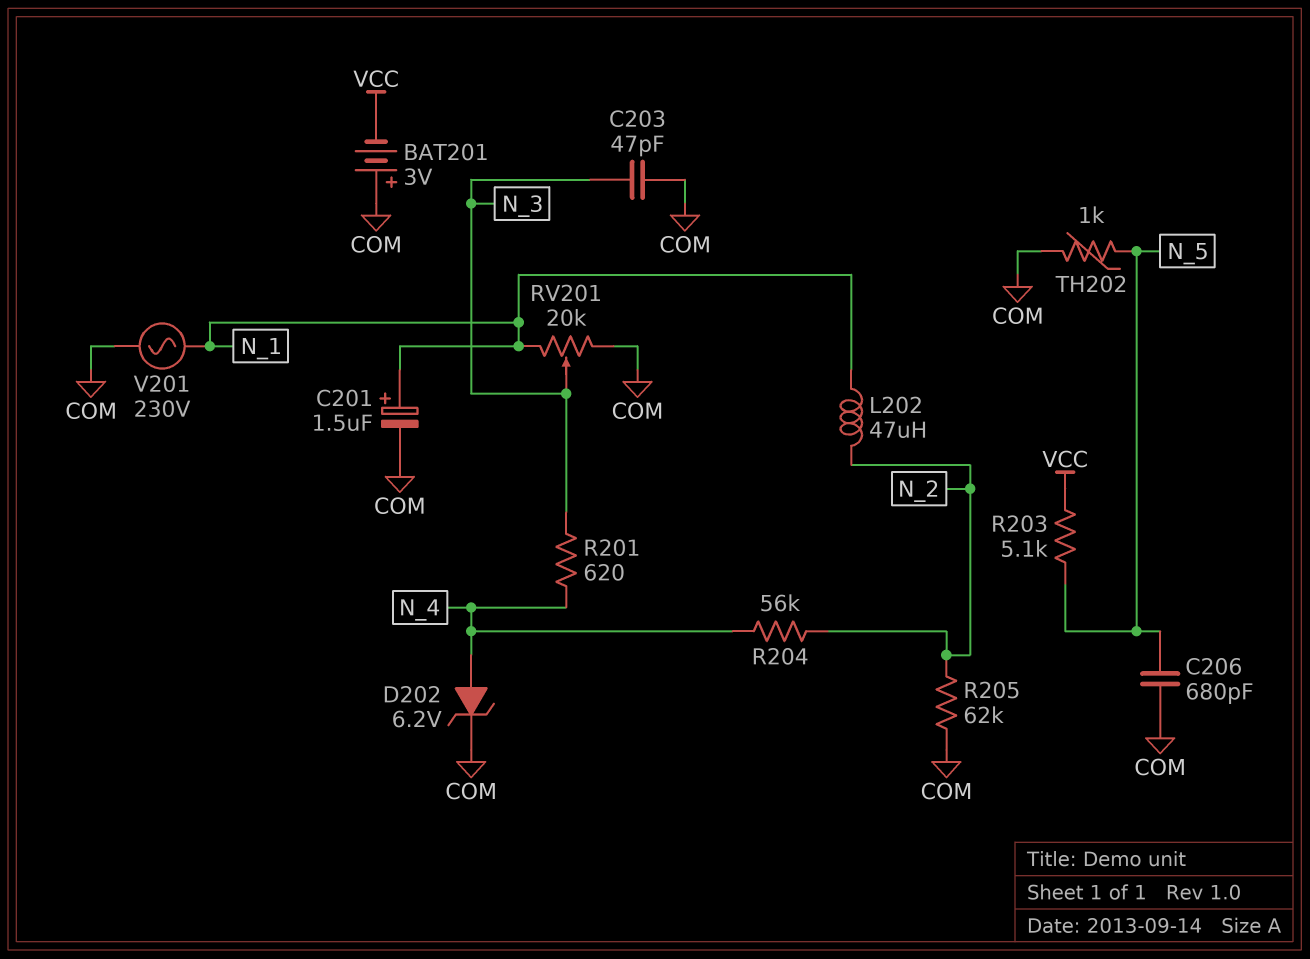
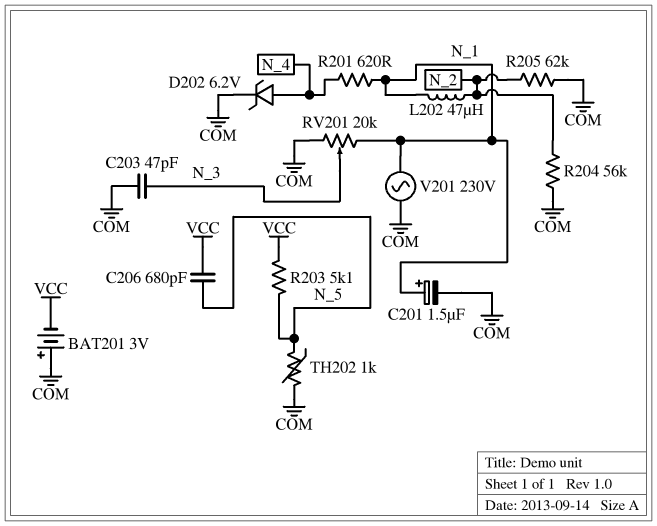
C206: 680pF (COM, N_5) -> 680pF (N_5, VCC)
R201: 620 (N_3, N_4) -> 620 (N_1, N_4)
R204: 56k (N_2, N_4) -> 56k (COM, N_2)

